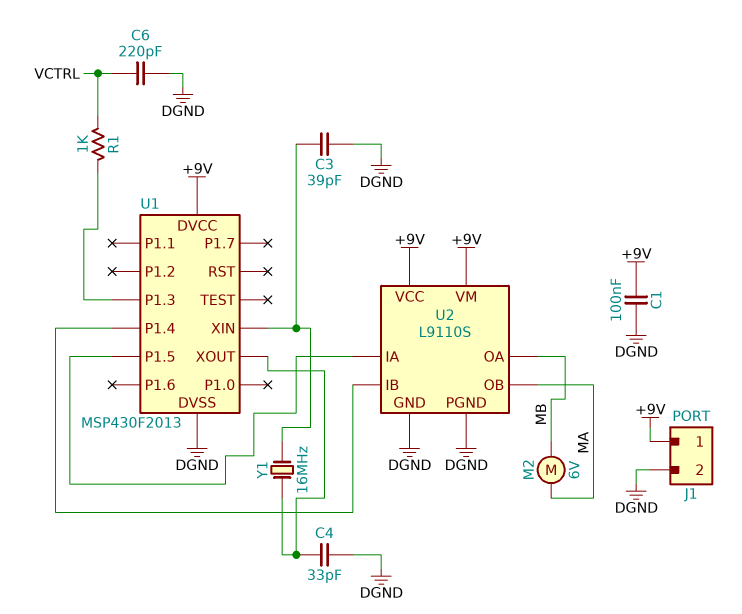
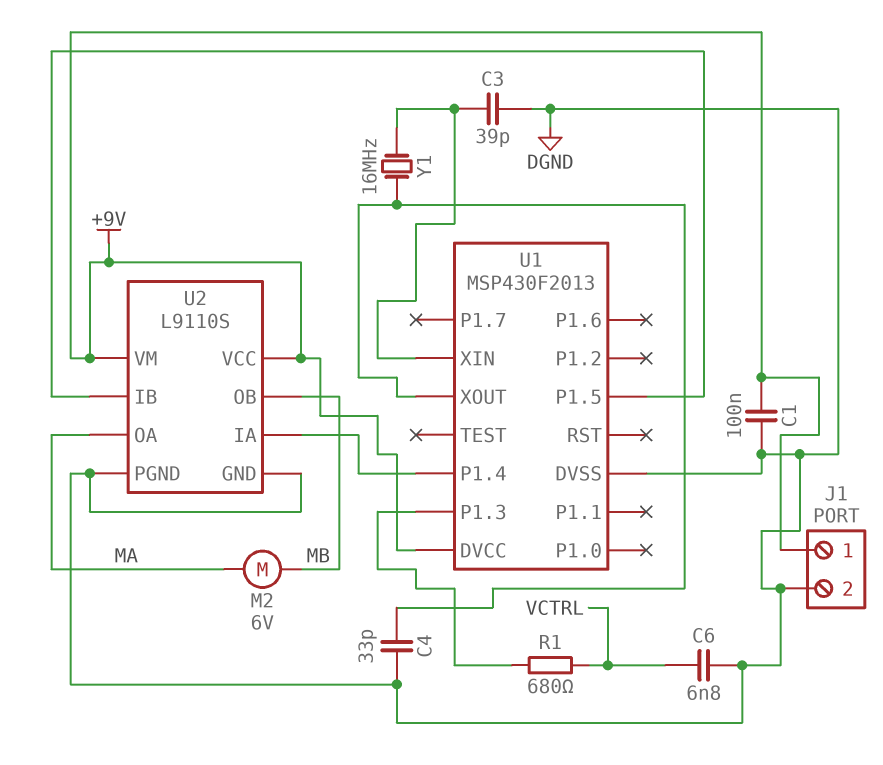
C6: 220pF (DGND, VCTRL) -> 6.8nF (DGND, VCTRL)
R1: 1k (U1/P1.3, VCTRL) -> 680 (U1/P1.3, VCTRL)
U2 pin IA: U1/P1.5 -> U1/P1.4
U2 pin IB: U1/P1.4 -> U1/P1.5
U2 pin OA: MB -> MA
U2 pin OB: MA -> MB

